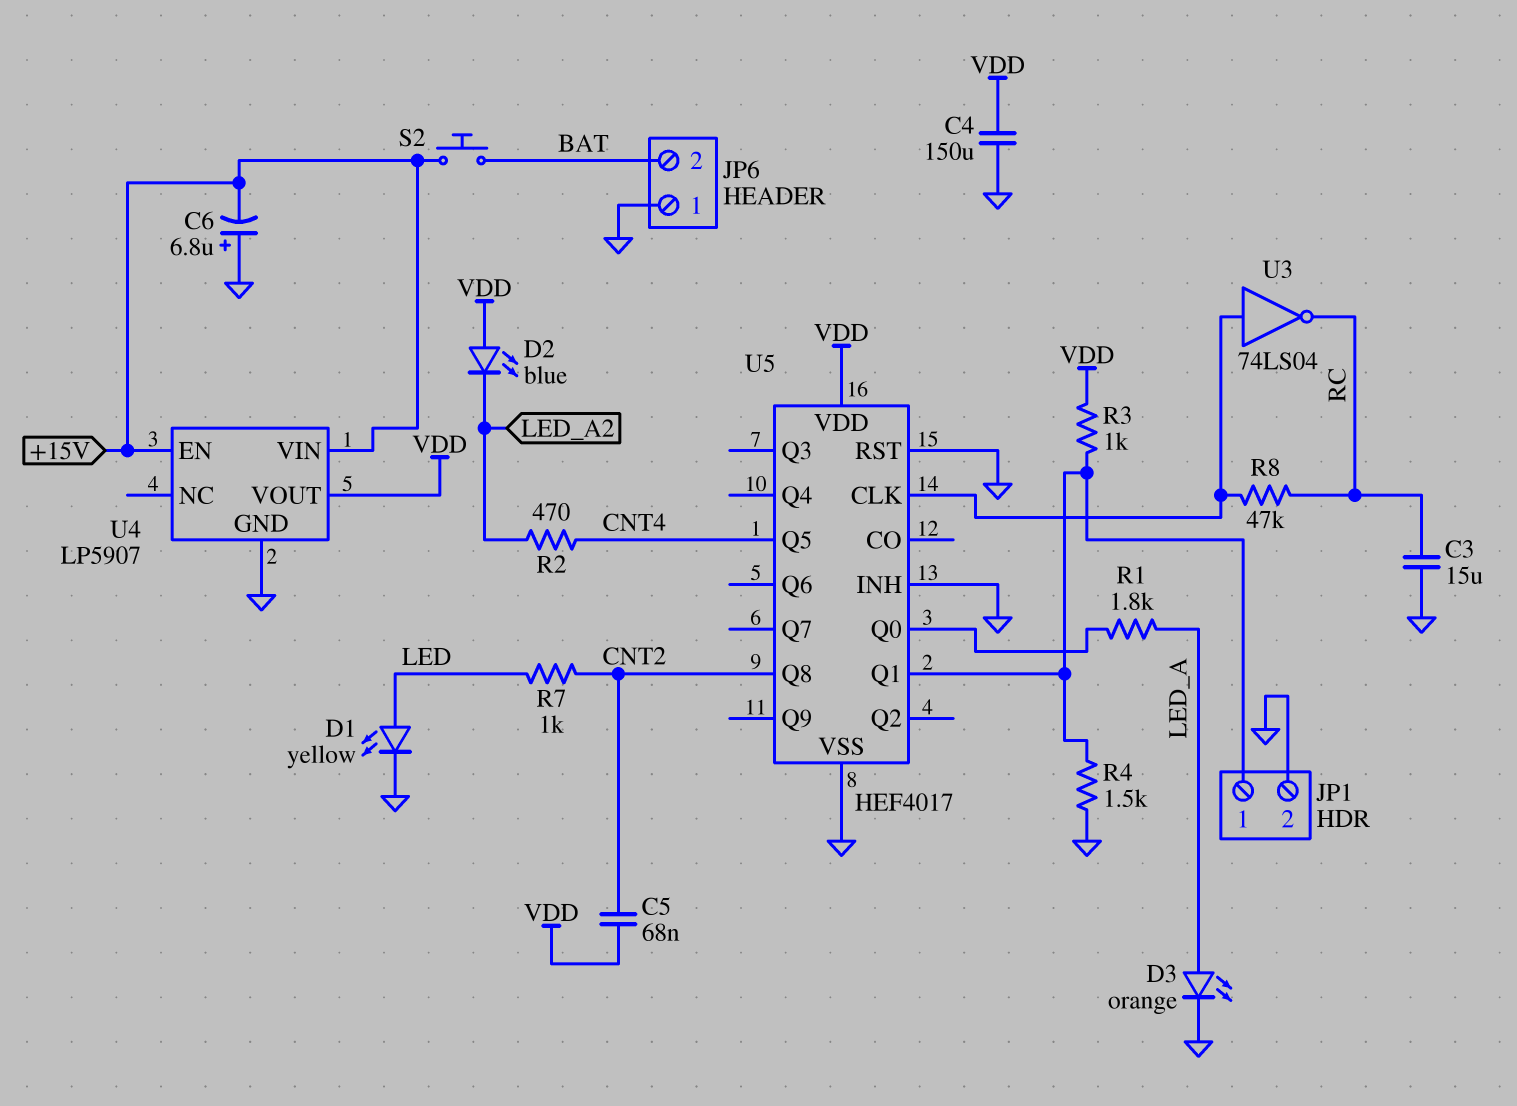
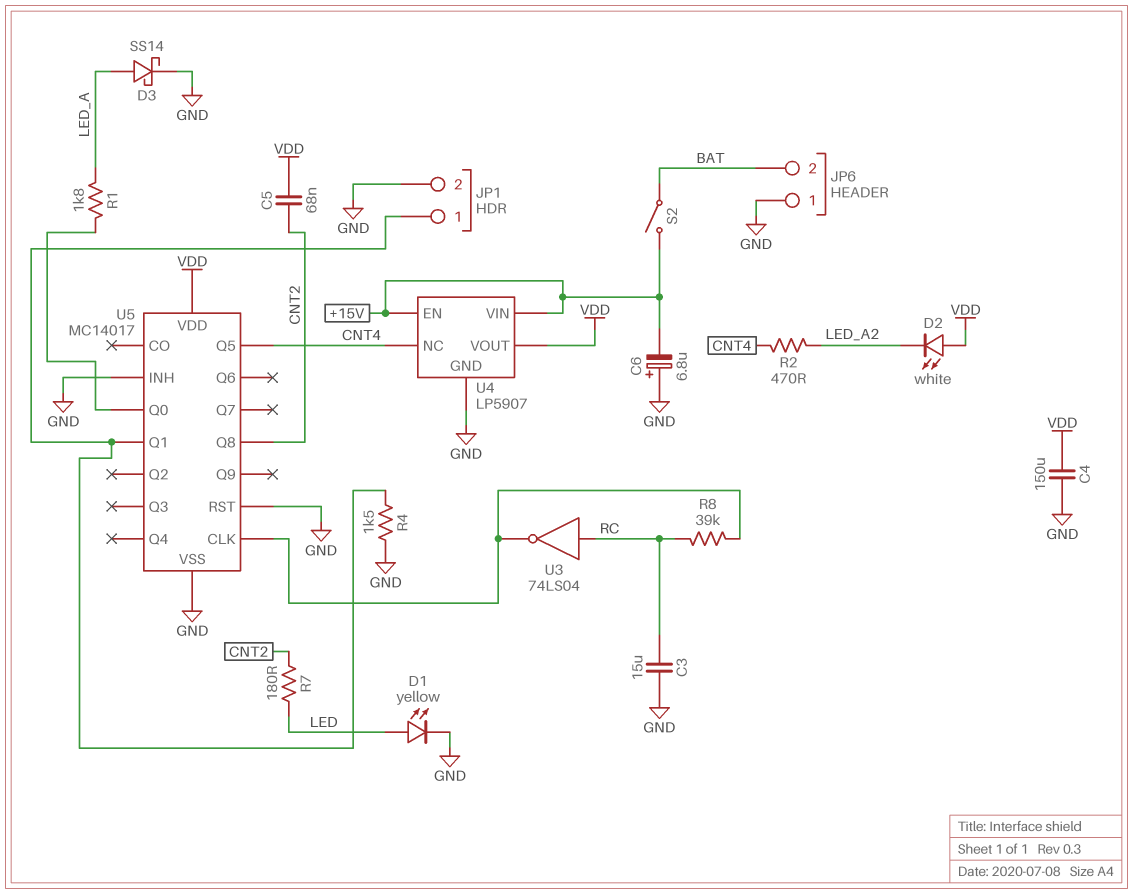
D2: LED blue (A VDD, K LED_A2) -> LED white (A VDD, K LED_A2)
D3: LED orange (A LED_A, K GND) -> schottky SS14 (A LED_A, K GND)
R3: 1k (JP1/1, VDD) -> none
R7: 1k (CNT2, LED) -> 180 (CNT2, LED)
R8: 47k (RC, U5/CLK) -> 39k (RC, U5/CLK)
S2: button (+15V, BAT) -> switch (+15V, BAT)
U3: NOT 74LS04 (in U5/CLK, out RC) -> NOT 74LS04 (in RC, out U5/CLK)
U4 pin NC: none -> CNT4
U5: HEF4017 -> MC14017

